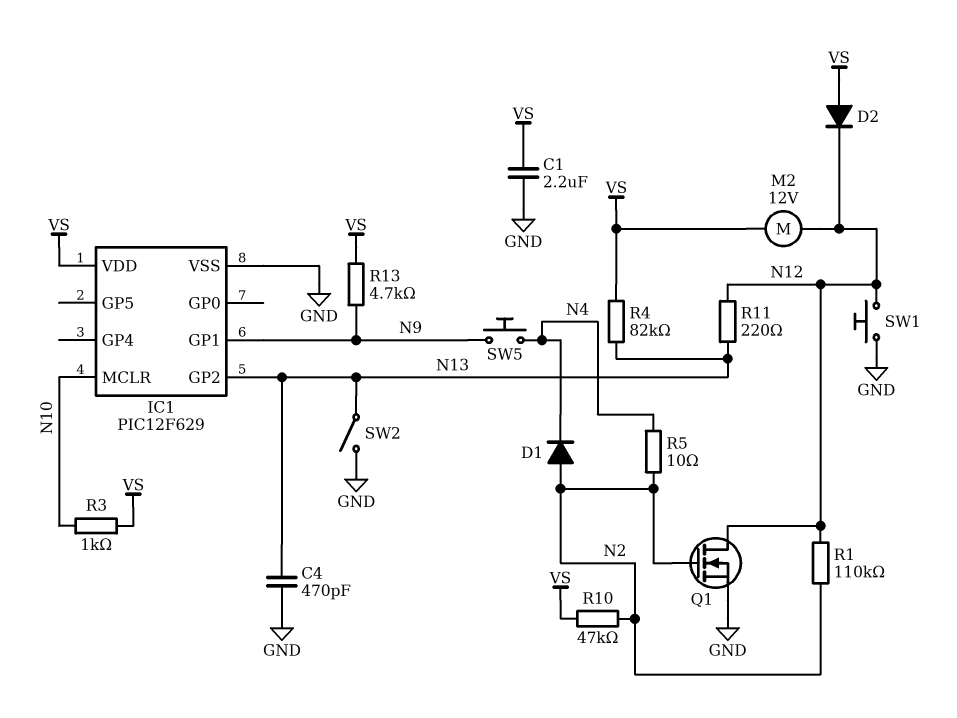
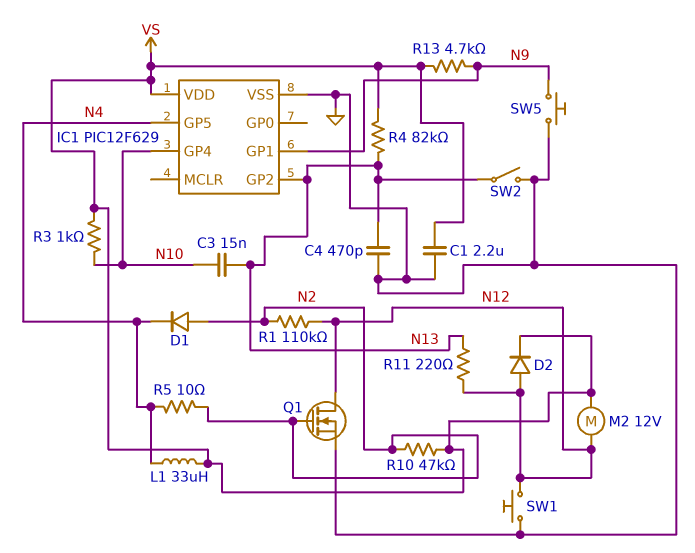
C3: none -> 15nF (N10, N13)
D2: diode (A VS, K N12) -> diode (A N12, K VS)
IC1 pin GP4: none -> N10
IC1 pin GP5: none -> N4
IC1 pin MCLR: N10 -> none
L1: none -> 33uH (N4, VS)
SW5: button (N4, N9) -> button (GND, N9)

